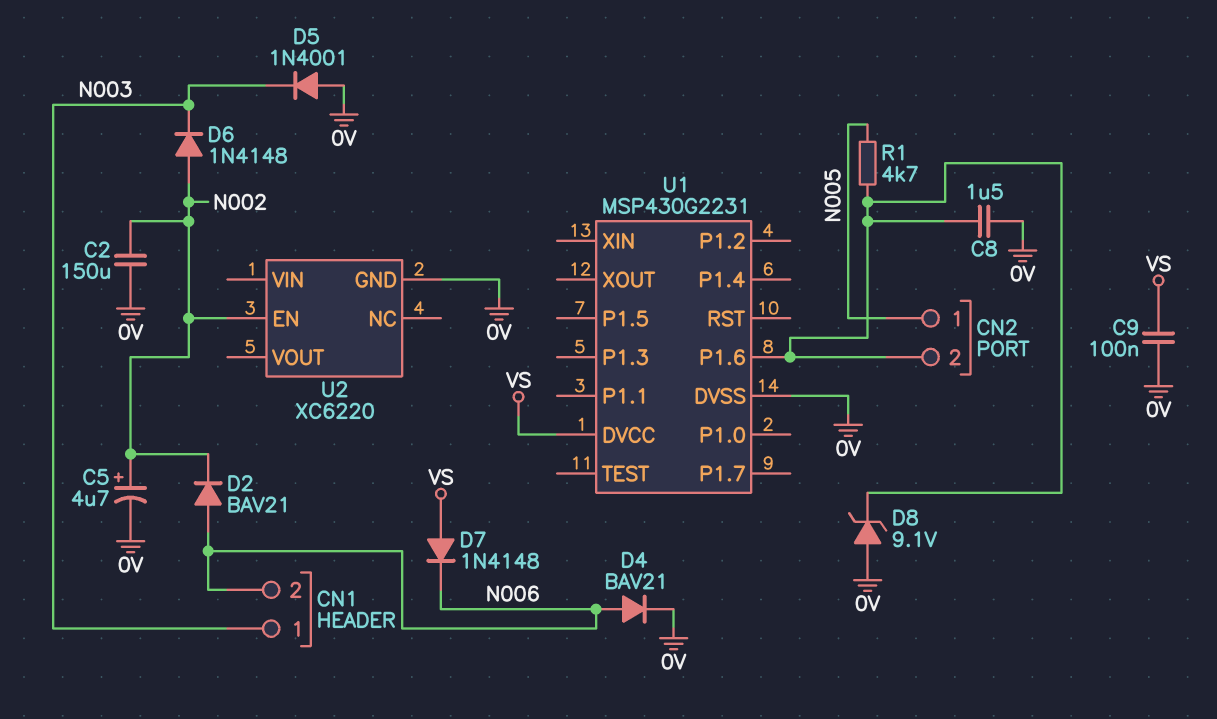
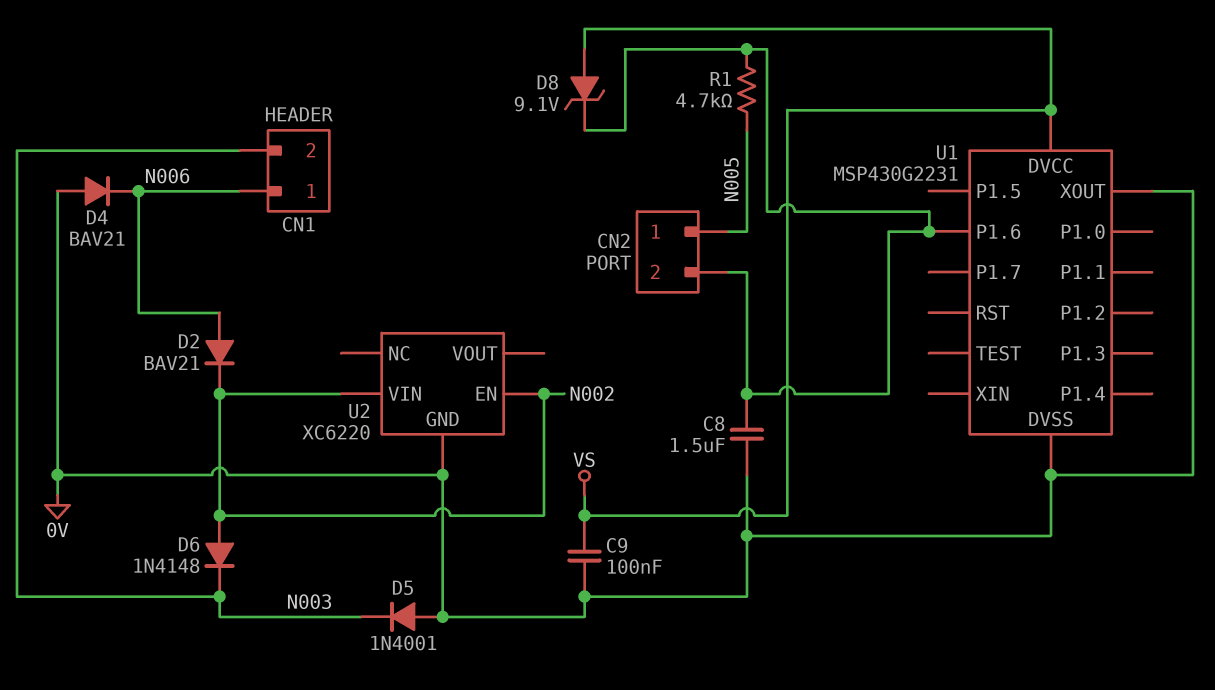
C2: 150uF (0V, N002) -> none
C5: 4.7uF (plus N002, minus 0V) -> none
CN1 pin 1: N003 -> N006
CN1 pin 2: N006 -> N003
D4: diode BAV21 (A N006, K 0V) -> diode BAV21 (A 0V, K N006)
D7: diode 1N4148 (A VS, K N006) -> none
D8: zener 9.1V (A 0V, K CN2/2) -> zener 9.1V (A VS, K CN2/2)
U1 pin XOUT: none -> 0V
U2 pin VIN: none -> N002

